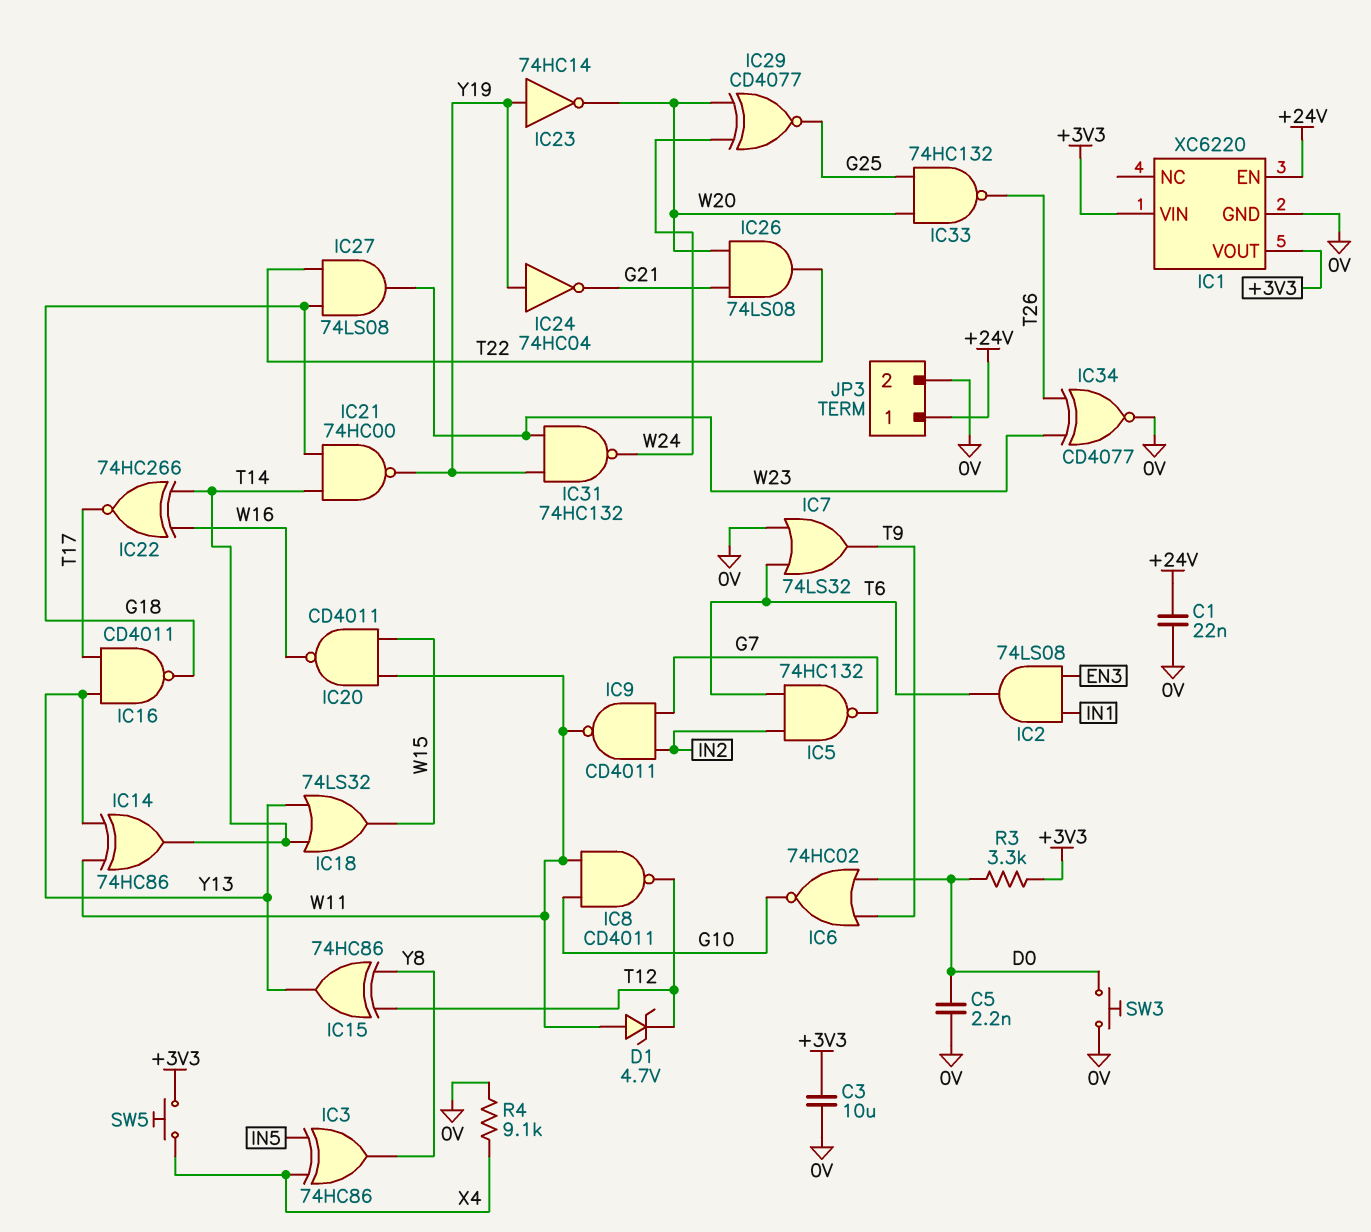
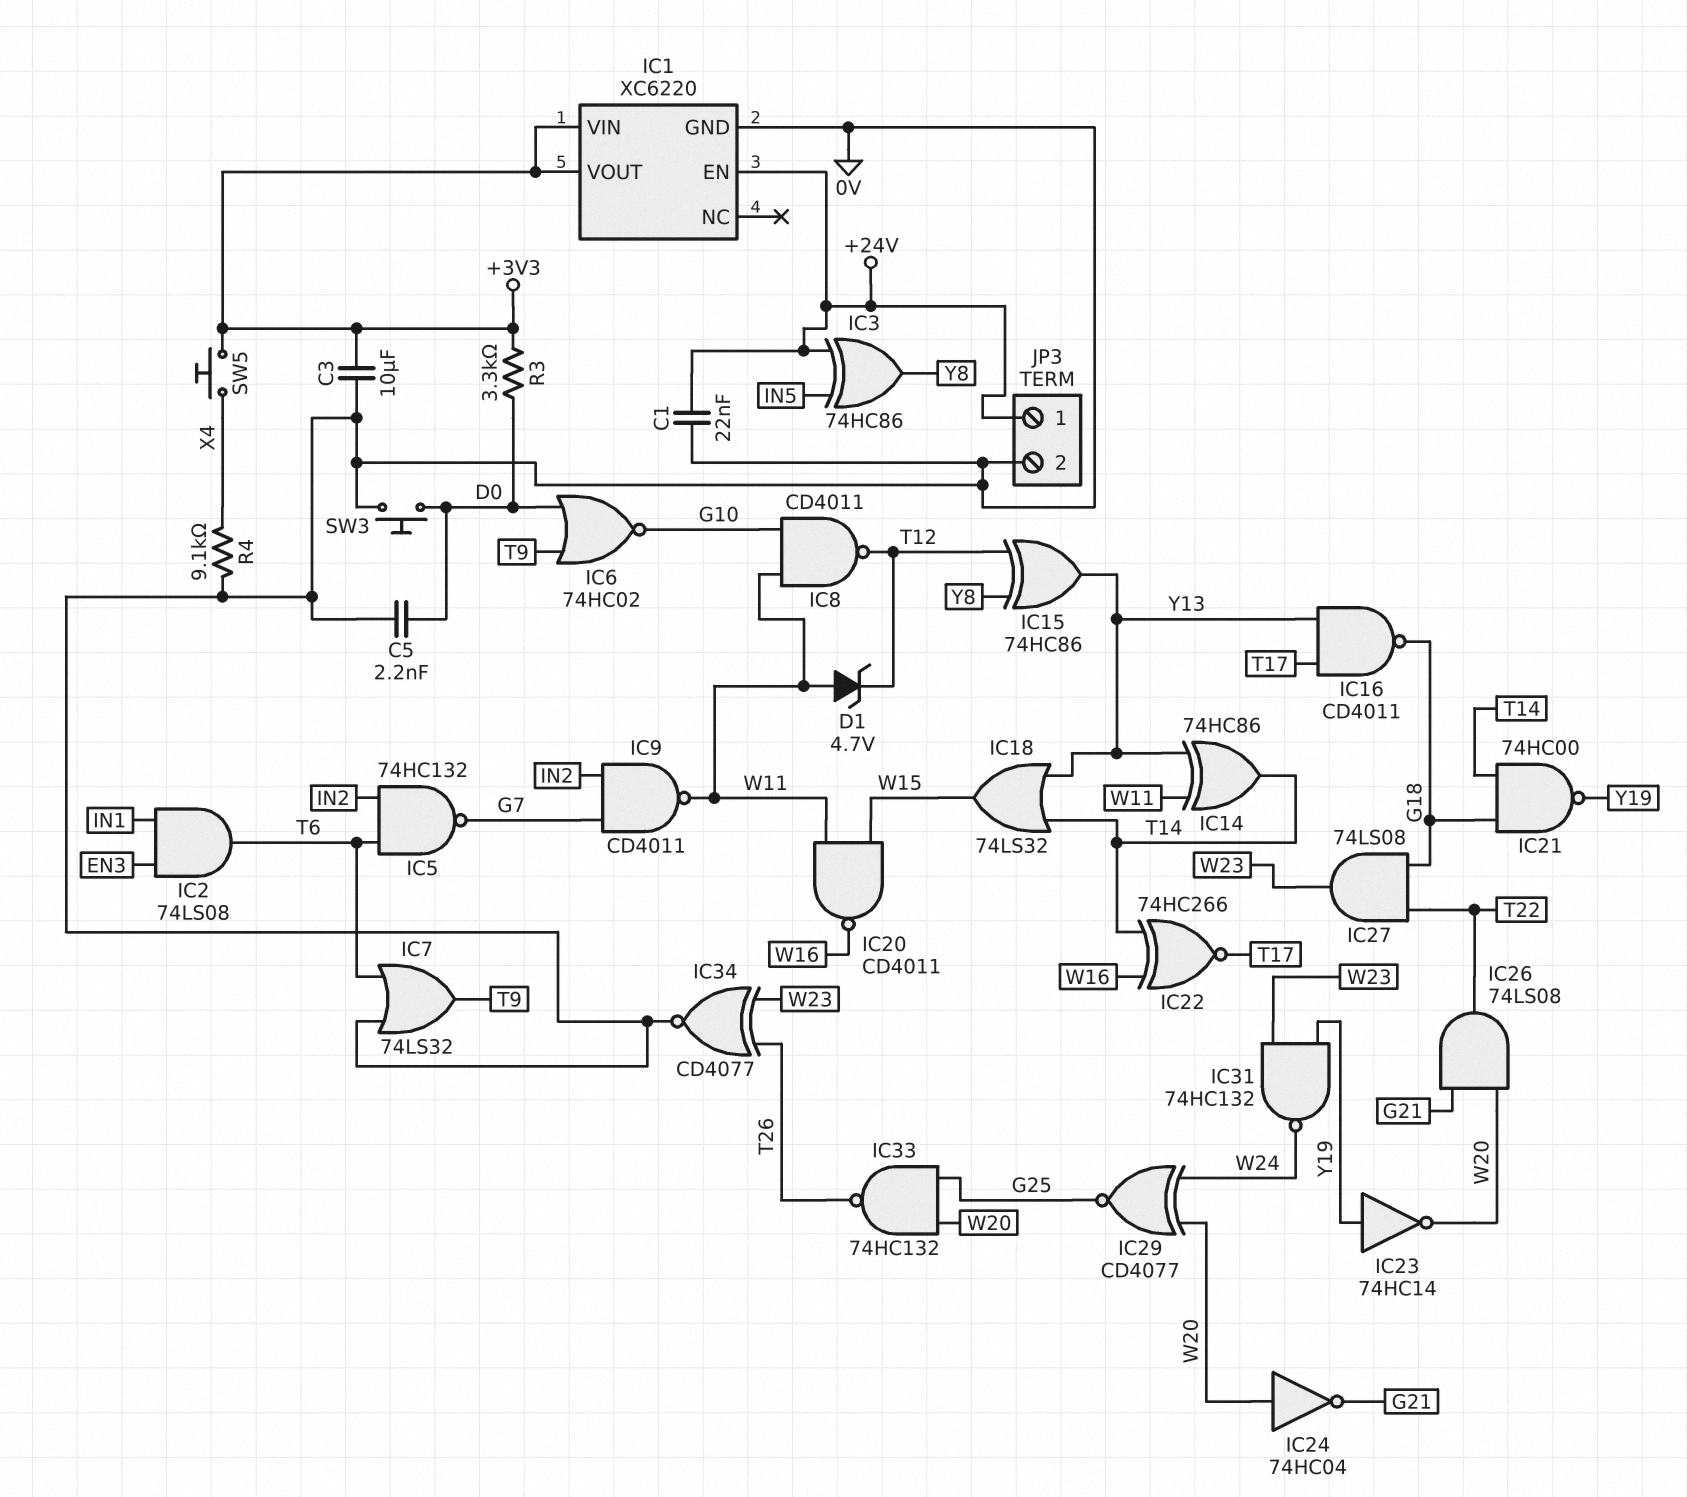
IC3: XOR 74HC86 (in IN5, in X4, out Y8) -> XOR 74HC86 (in +24V, in IN5, out Y8)
IC24: NOT 74HC04 (in Y19, out G21) -> NOT 74HC04 (in W20, out G21)

